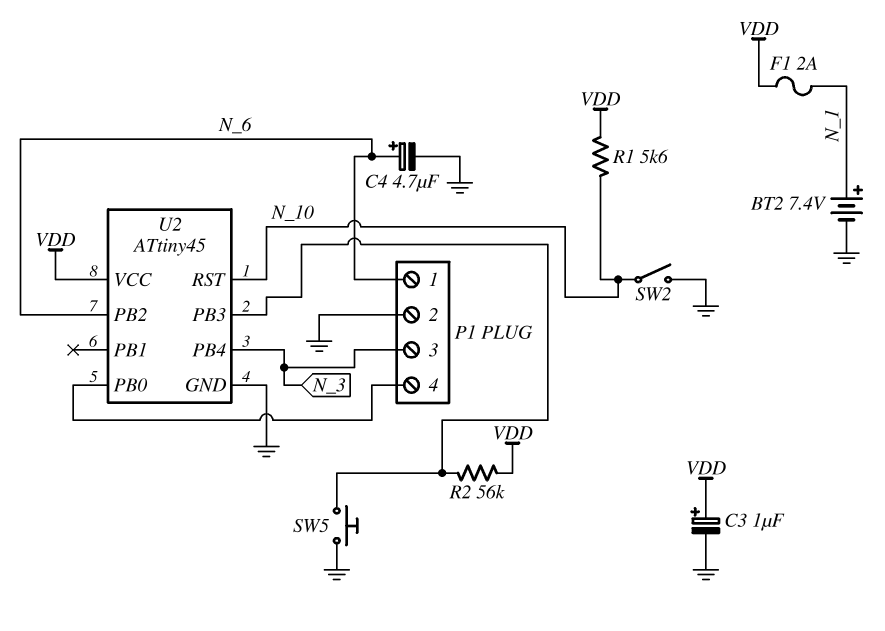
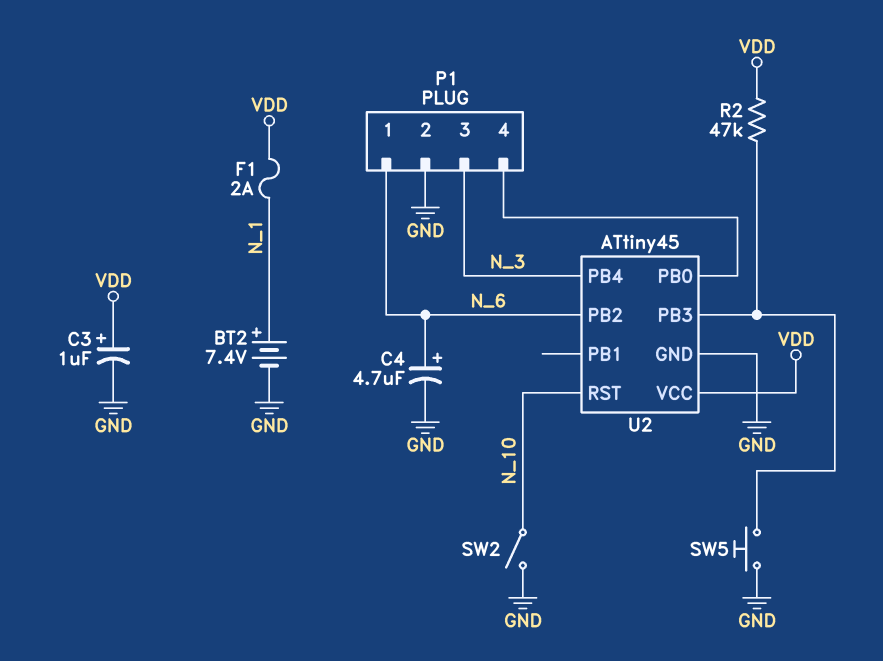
R1: 5.6k (N_10, VDD) -> none
R2: 56k (U2/PB3, VDD) -> 47k (U2/PB3, VDD)

